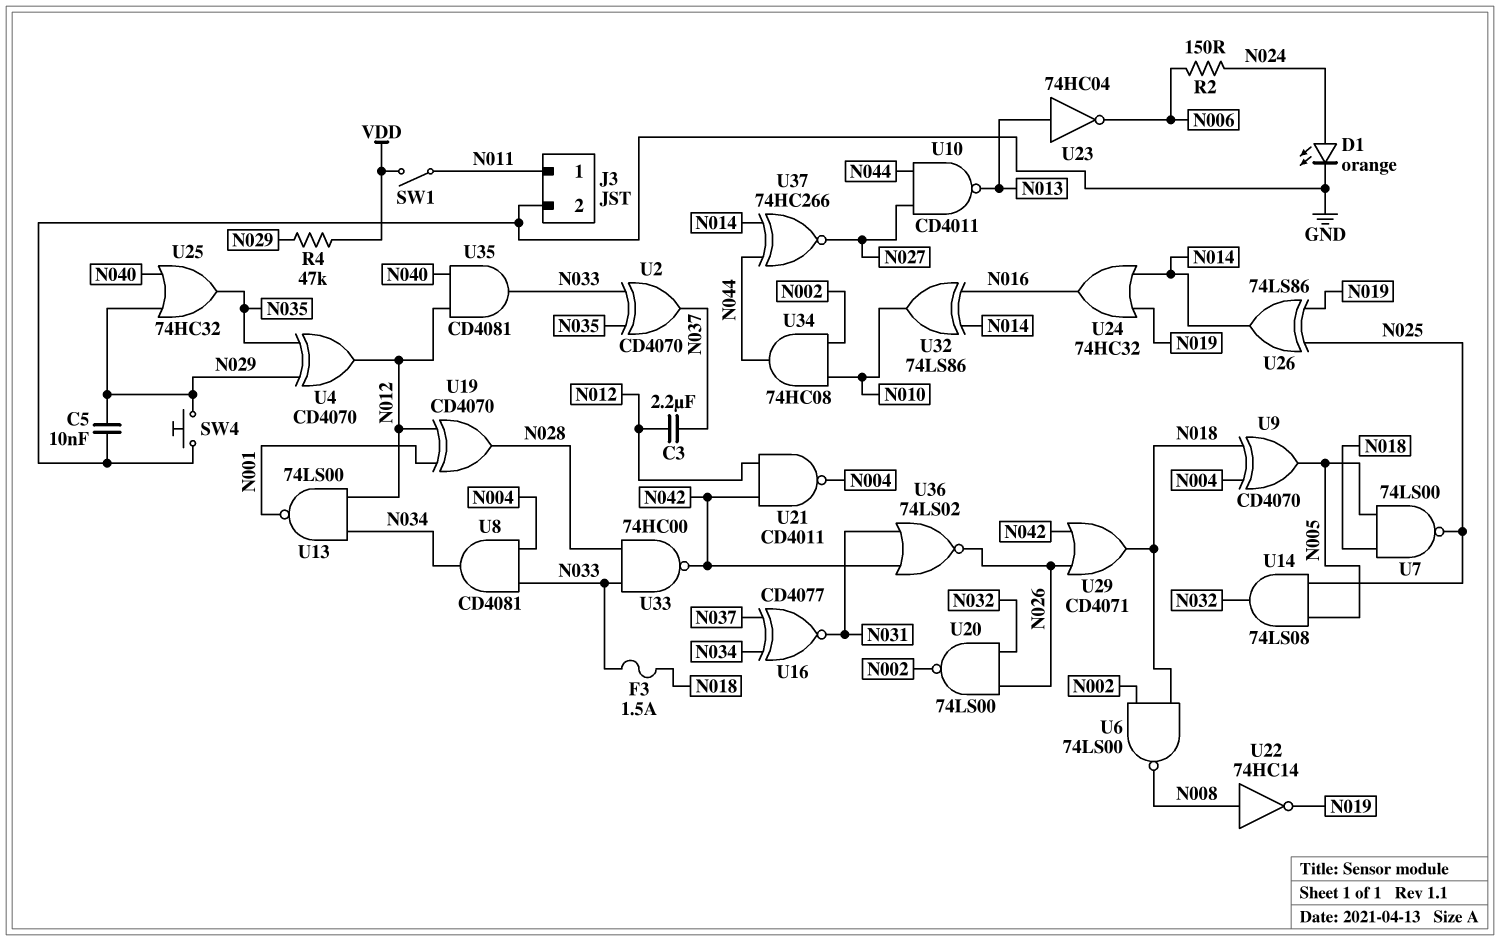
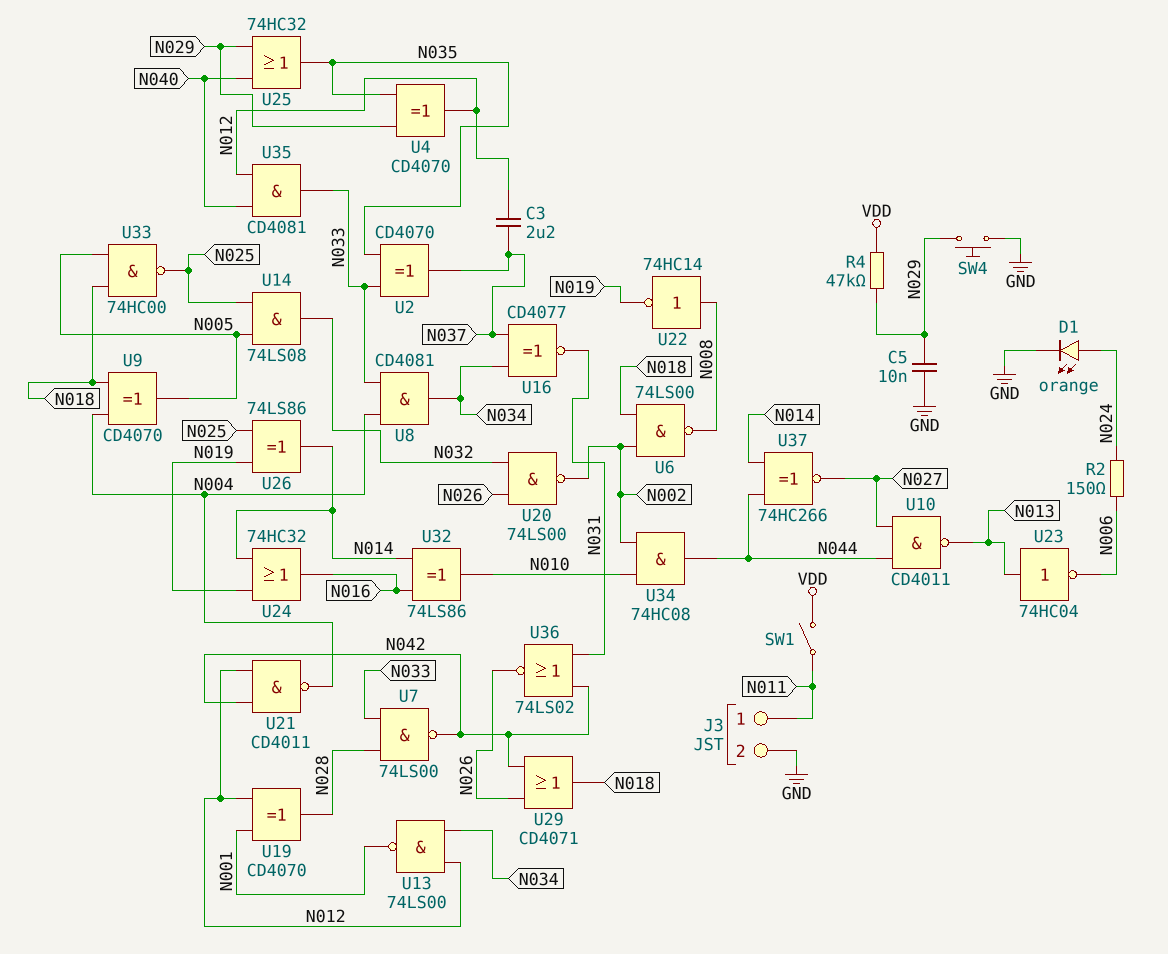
F3: 1.5A (N018, N033) -> none
U7: NAND 74LS00 (in N005, in N018, out N025) -> NAND 74LS00 (in N028, in N033, out N042)
U33: NAND 74HC00 (in N028, in N033, out N042) -> NAND 74HC00 (in N005, in N018, out N025)

